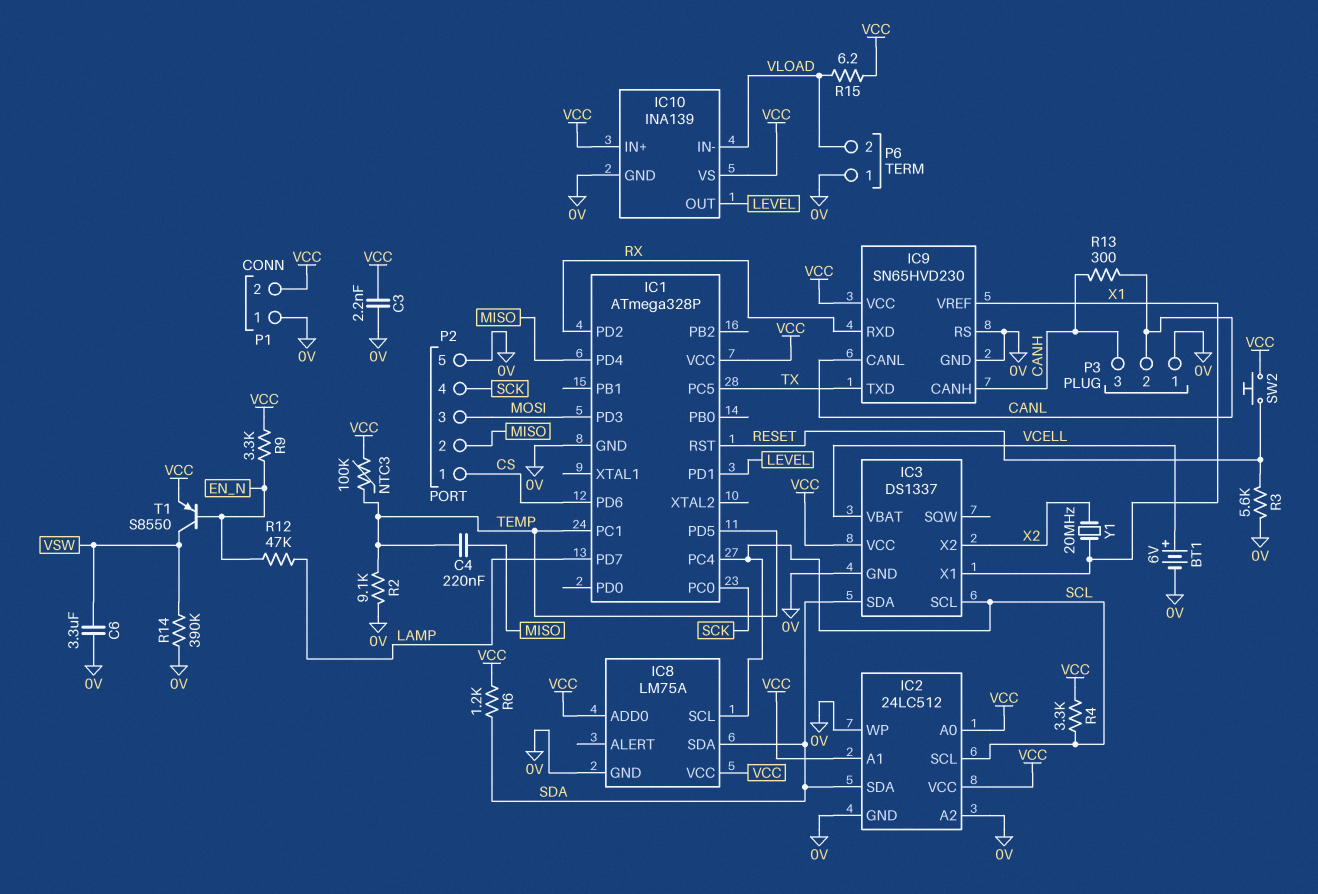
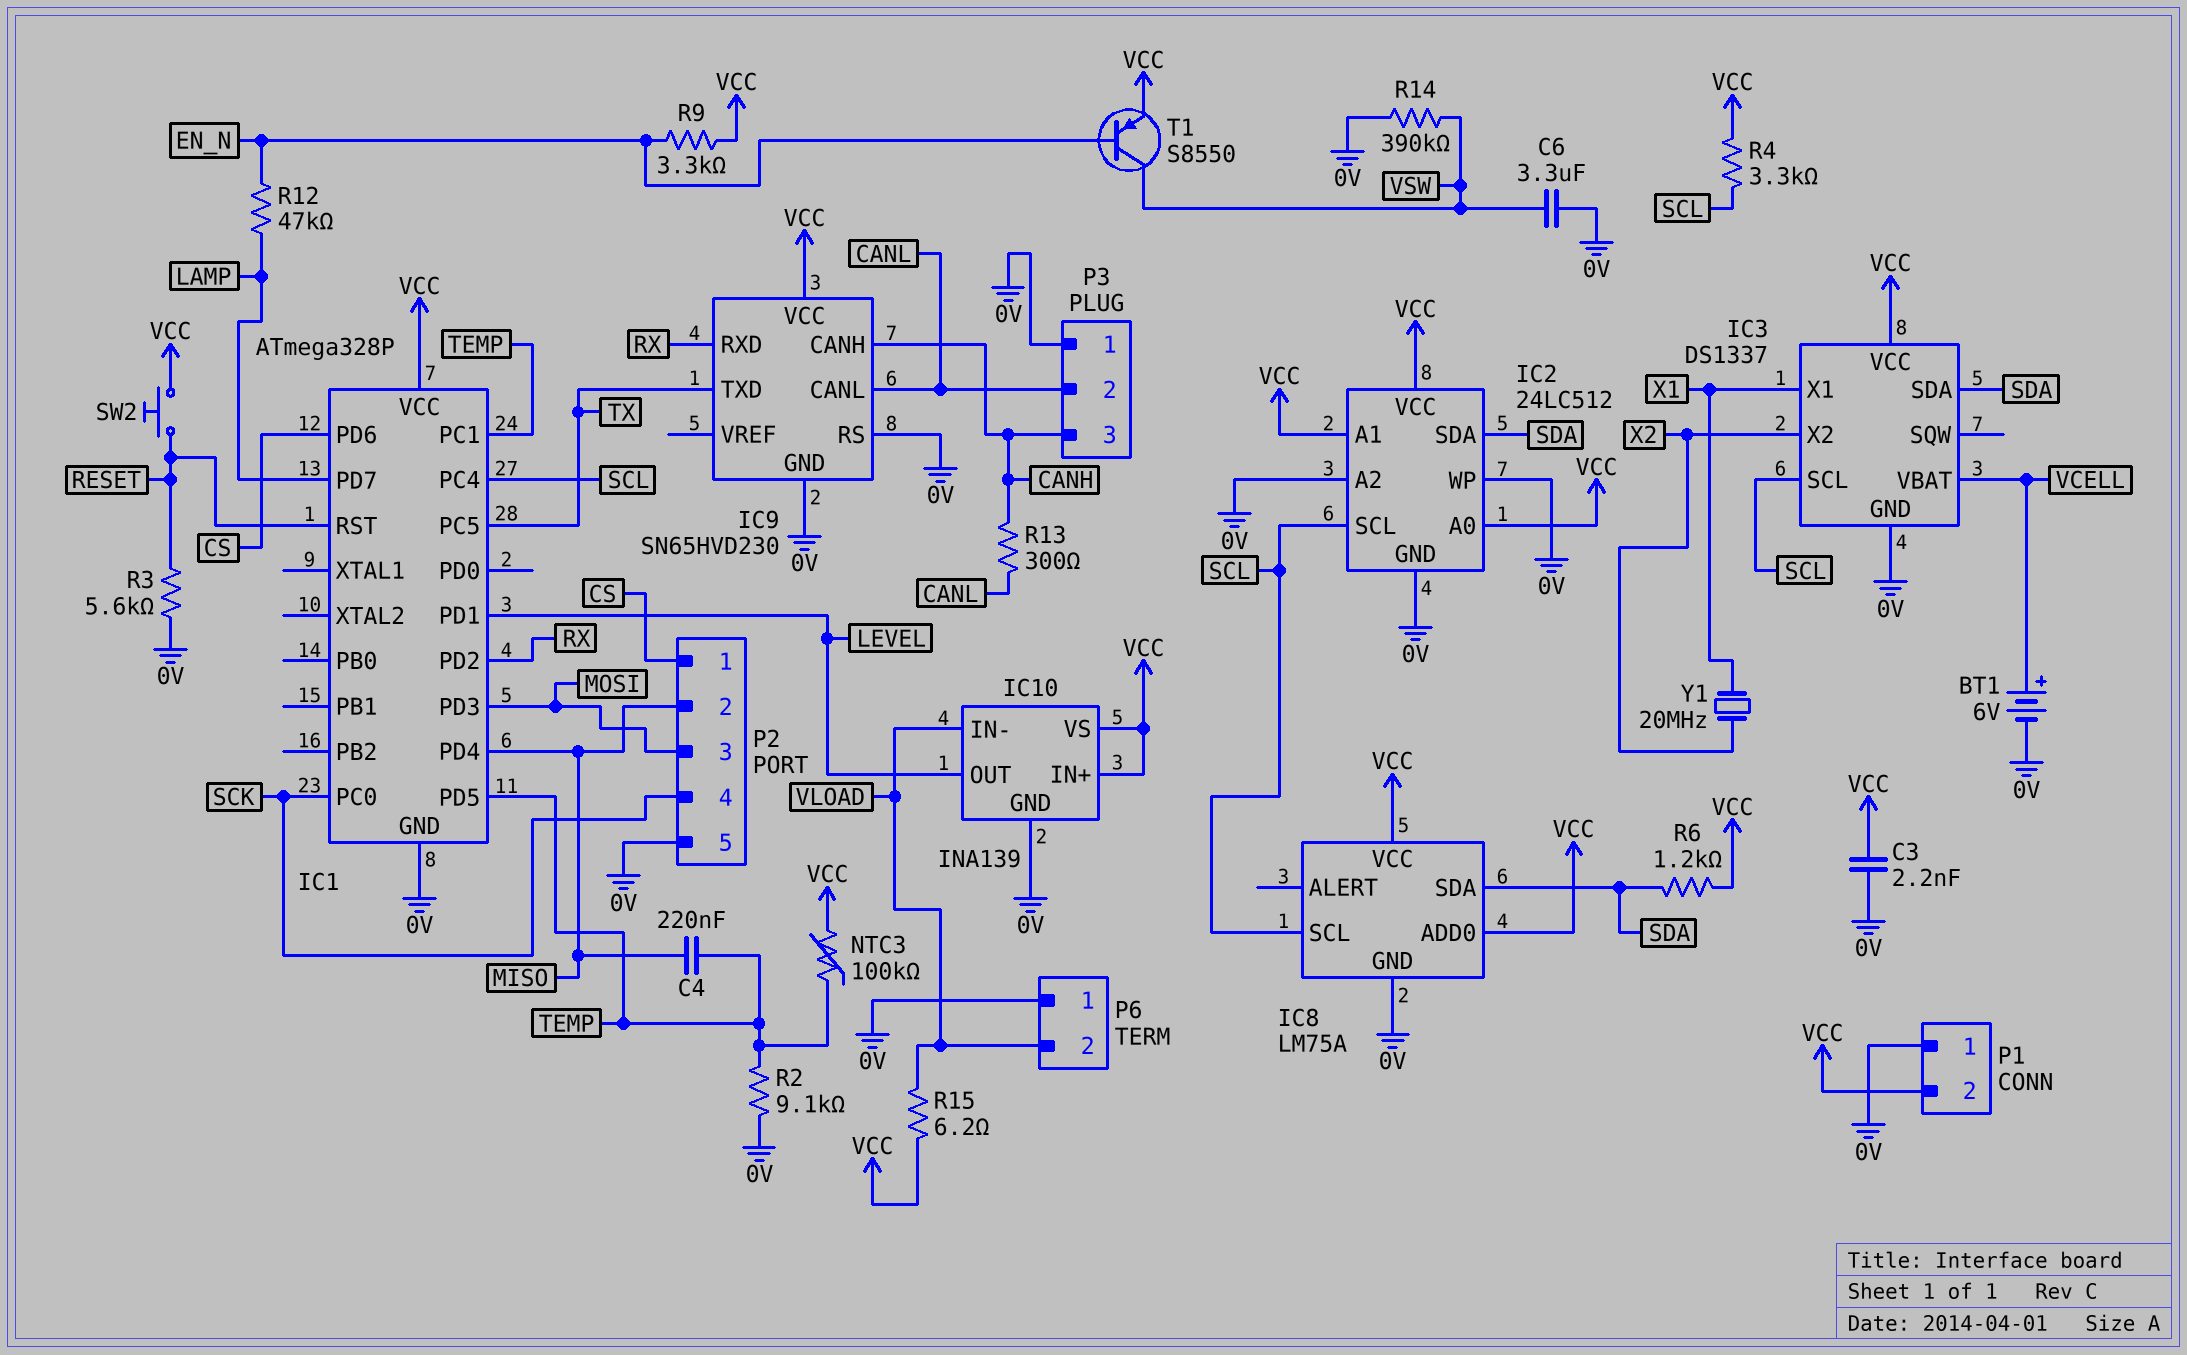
IC9 pin VREF: X1 -> none

